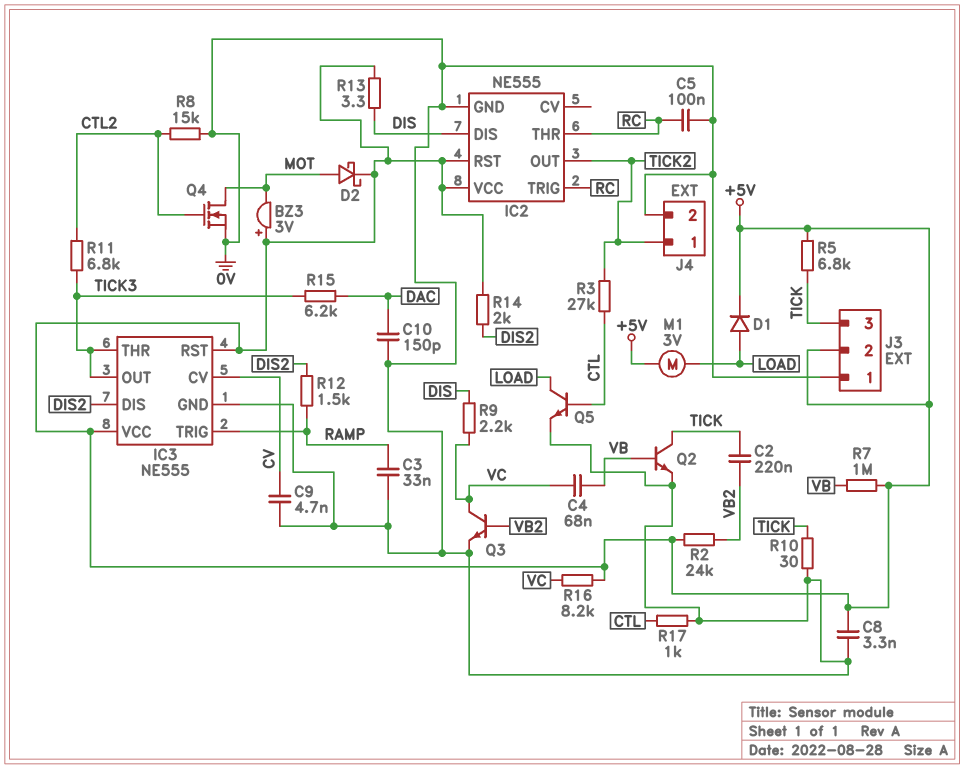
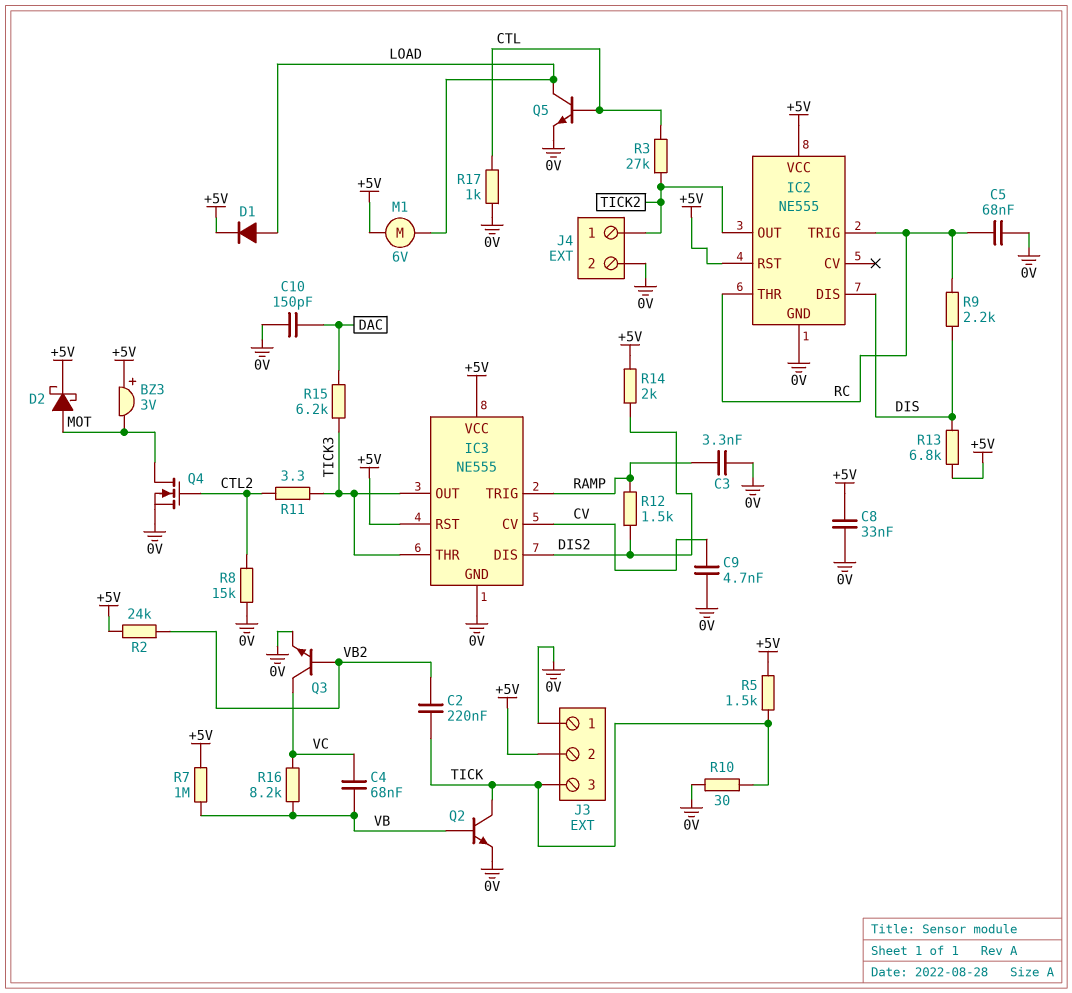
C3: 33nF (0V, RAMP) -> 3.3nF (0V, RAMP)
C5: 100nF (0V, RC) -> 68nF (0V, RC)
C8: 3.3nF (+5V, 0V) -> 33nF (+5V, 0V)
M1: motor 3V (+5V, LOAD) -> motor 6V (+5V, LOAD)
R5: 6.8k (+5V, TICK) -> 1.5k (+5V, TICK)
R9: 2.2k (DIS, VC) -> 2.2k (DIS, RC)
R11: 6.8k (CTL2, TICK3) -> 3.3 (CTL2, TICK3)
R13: 3.3 (+5V, DIS) -> 6.8k (+5V, DIS)
R16: 8.2k (+5V, VC) -> 8.2k (VB, VC)

